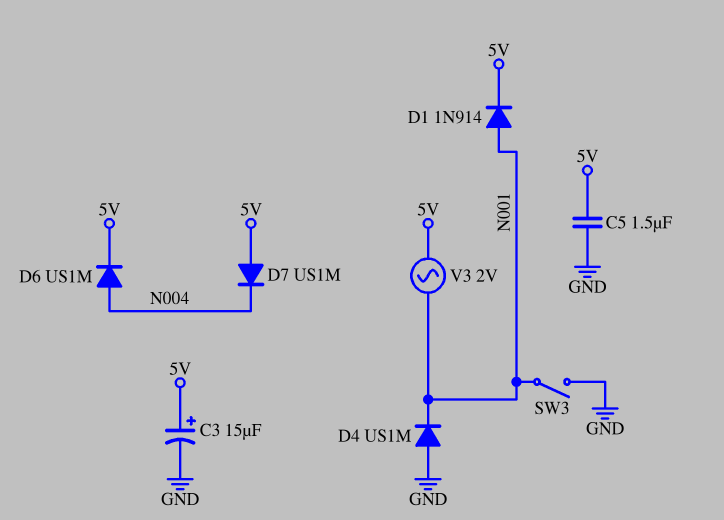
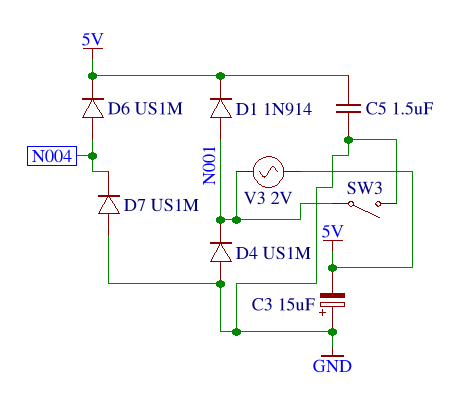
C3: 15uF (plus 5V, minus GND) -> 15uF (plus GND, minus 5V)
D7: diode US1M (A 5V, K N004) -> diode US1M (A GND, K N004)

